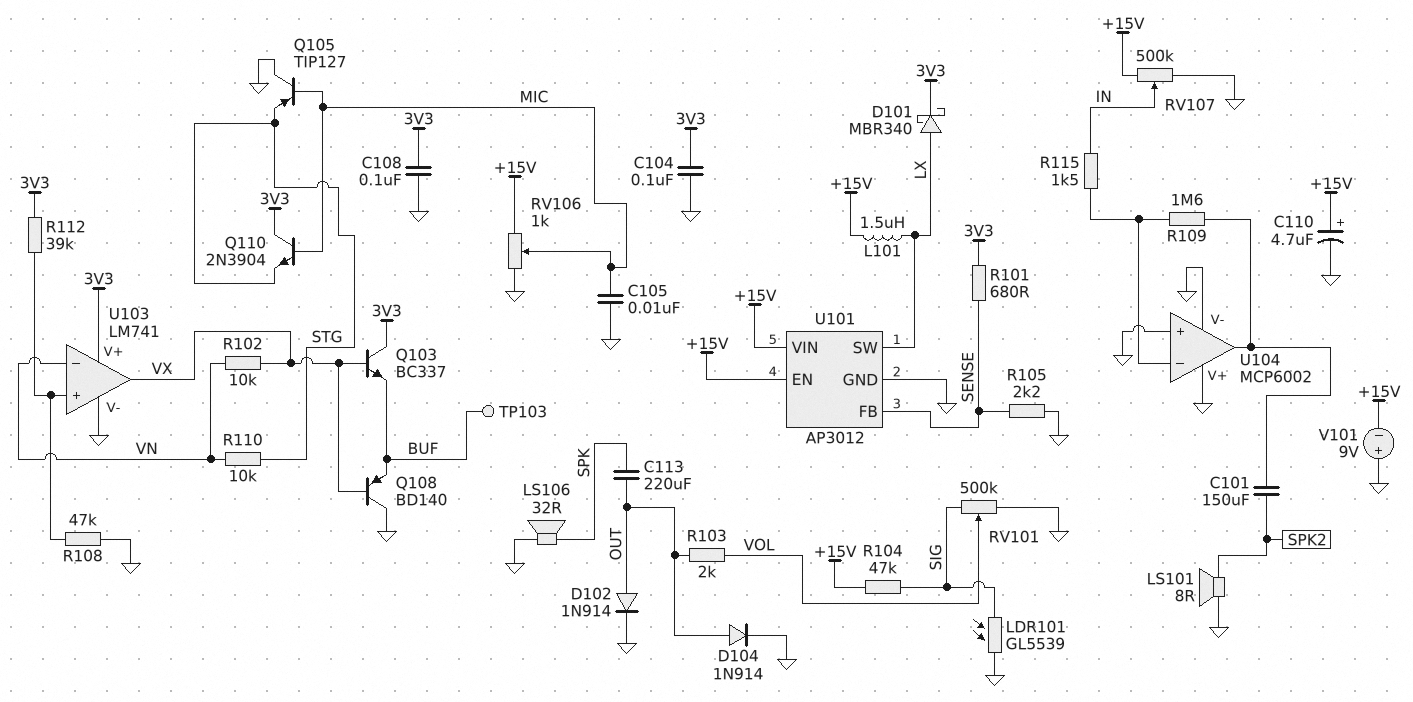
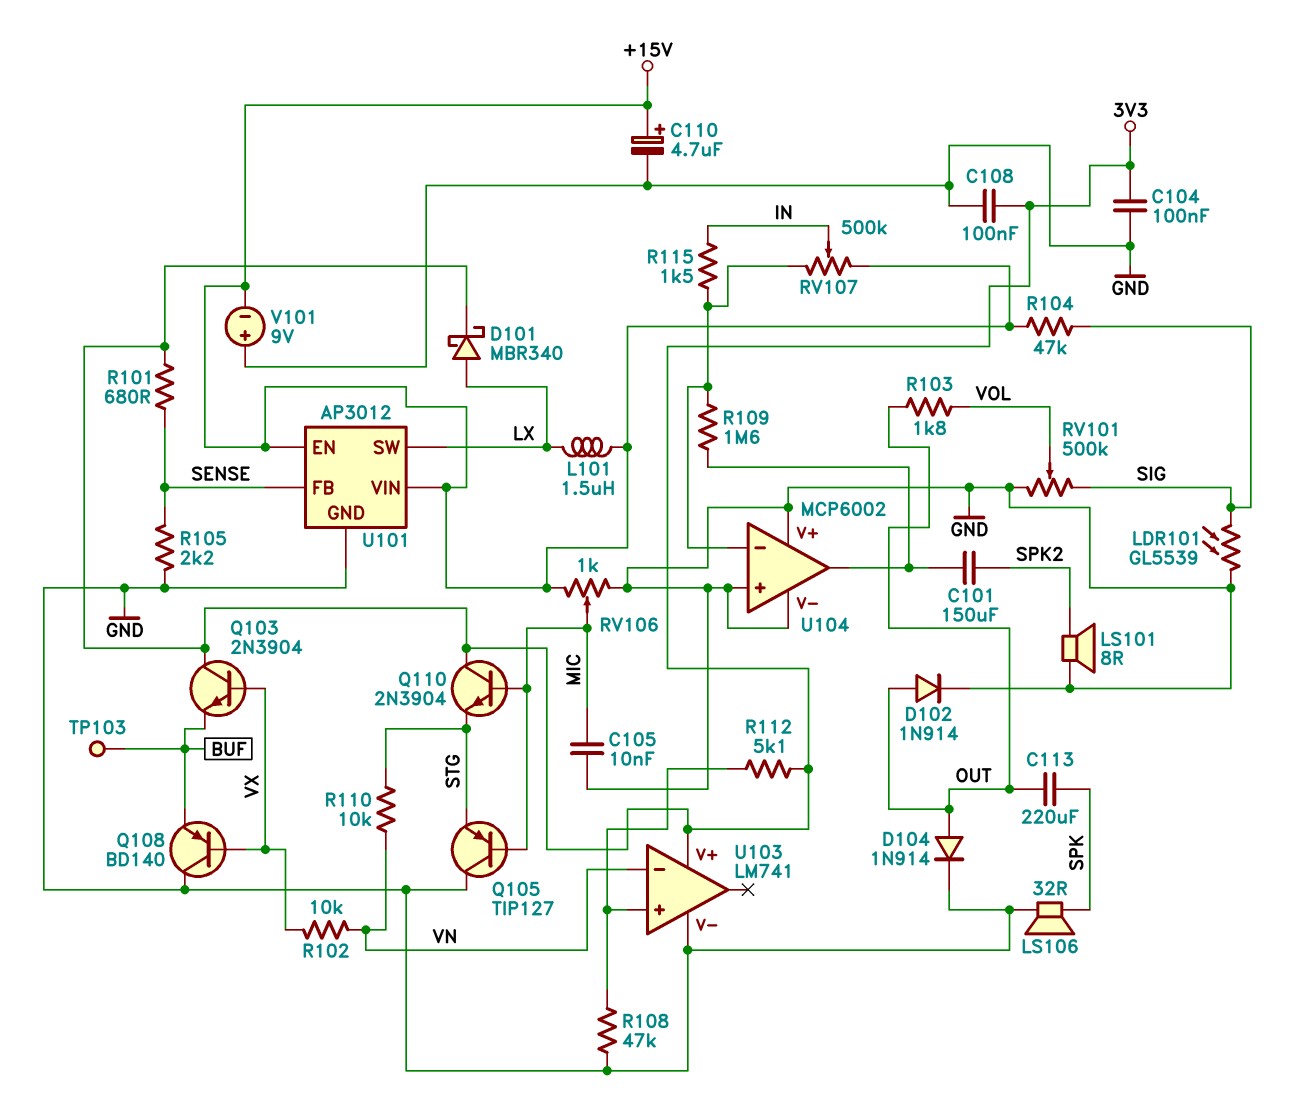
Q103: NPN BC337 (B VX, C 3V3, E BUF) -> NPN 2N3904 (B VX, C 3V3, E BUF)
R103: 2k (OUT, VOL) -> 1.8k (OUT, VOL)
R112: 39k (3V3, U103/in+) -> 5.1k (3V3, U103/in+)
RV107: 500k (+15V, GND, wiper IN) -> 500k (+15V, U104/in-, wiper IN)
U103 pin out: VX -> none

